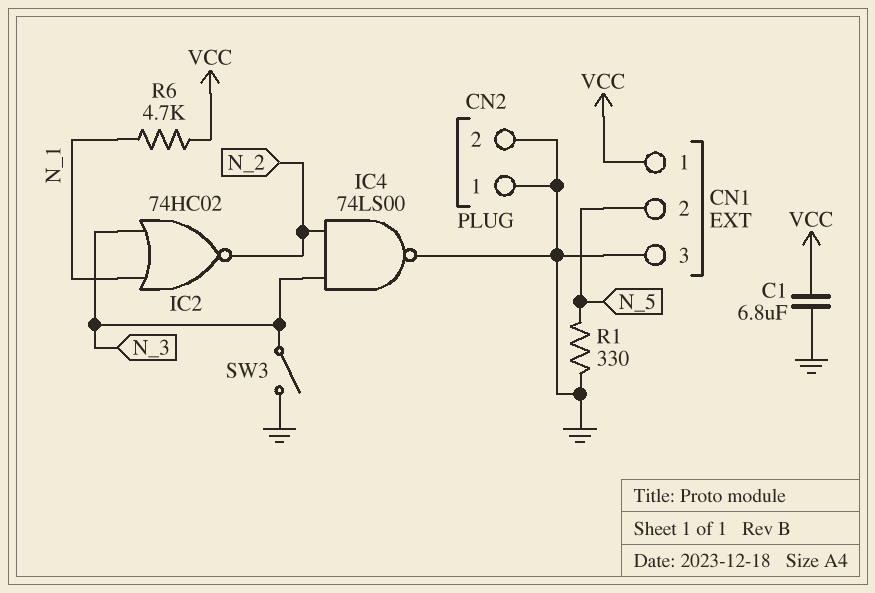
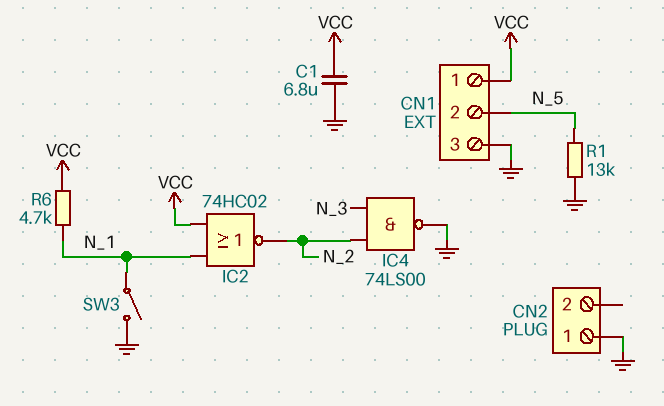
CN2 pin 2: GND -> none
IC2: NOR 74HC02 (in N_1, in N_3, out N_2) -> NOR 74HC02 (in N_1, in VCC, out N_2)
R1: 330 (GND, N_5) -> 13k (GND, N_5)
SW3: switch (GND, N_3) -> switch (GND, N_1)

